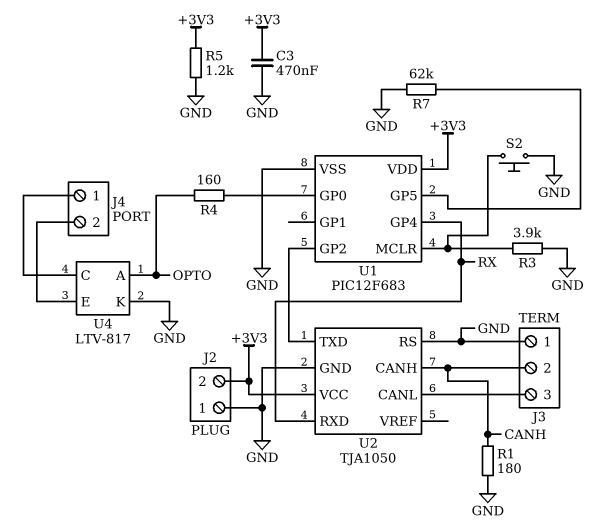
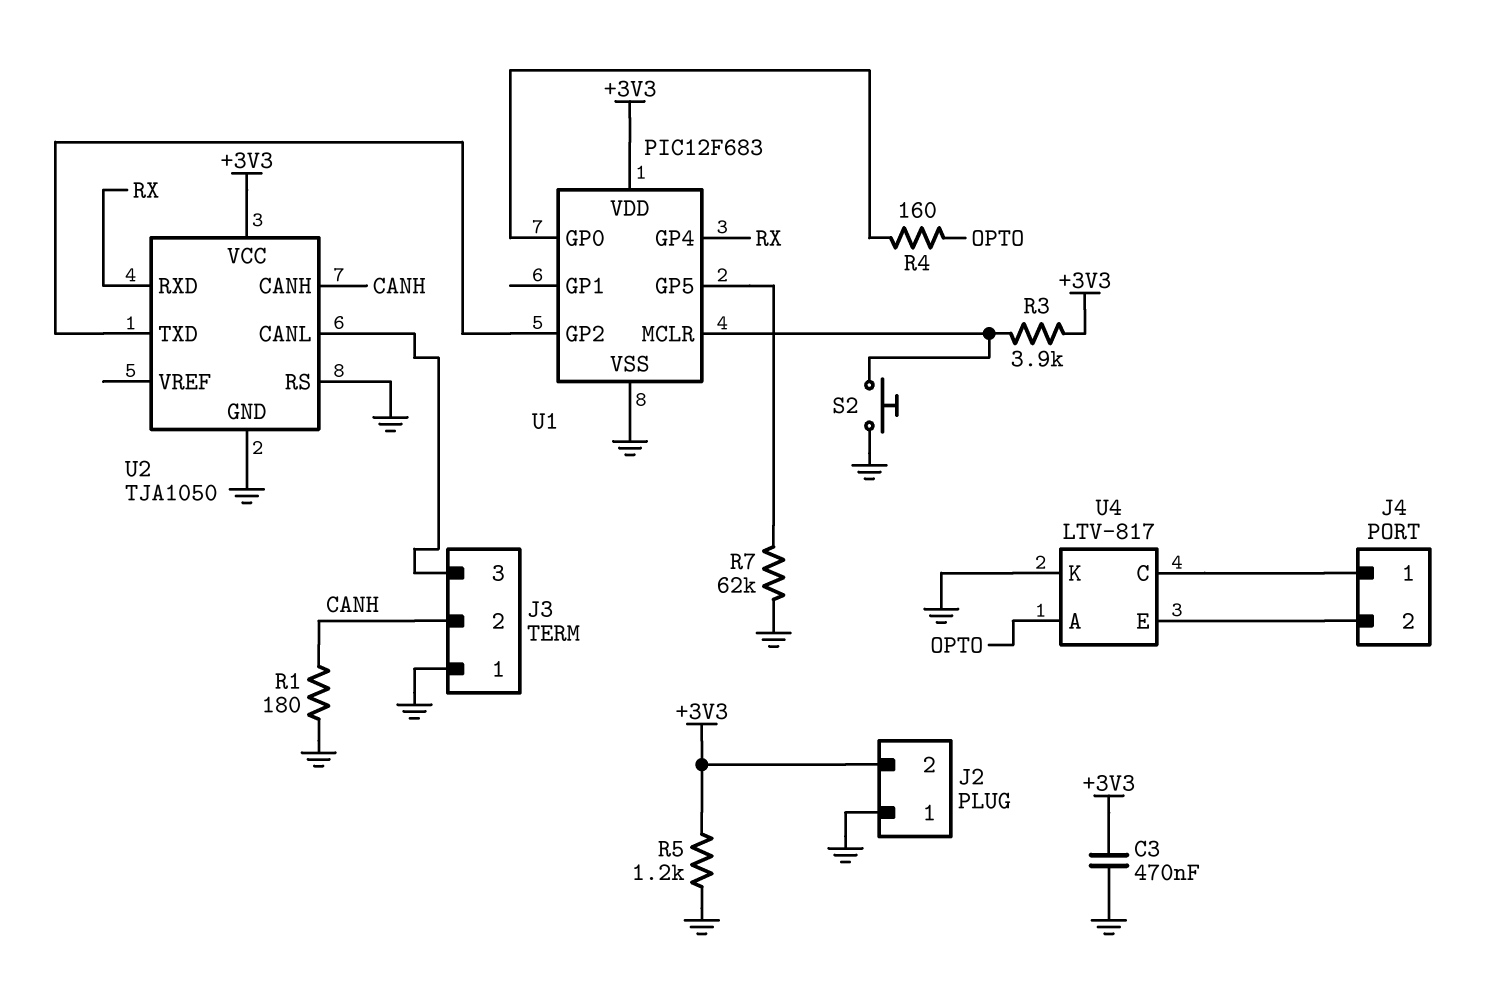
R3: 3.9k (GND, U1/MCLR) -> 3.9k (+3V3, U1/MCLR)

